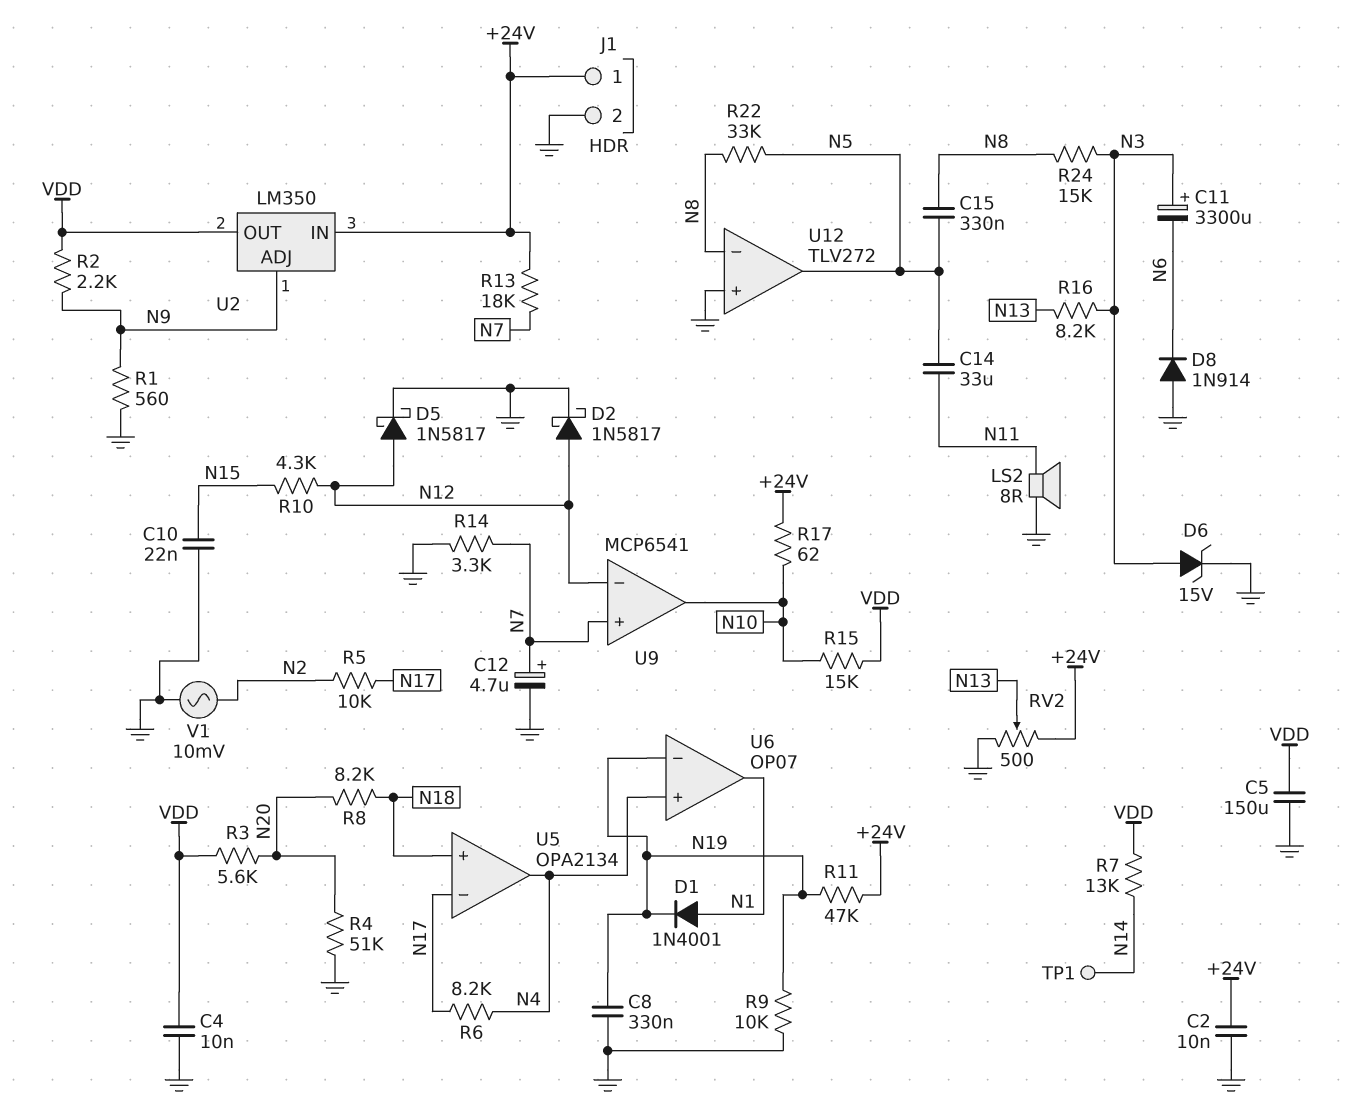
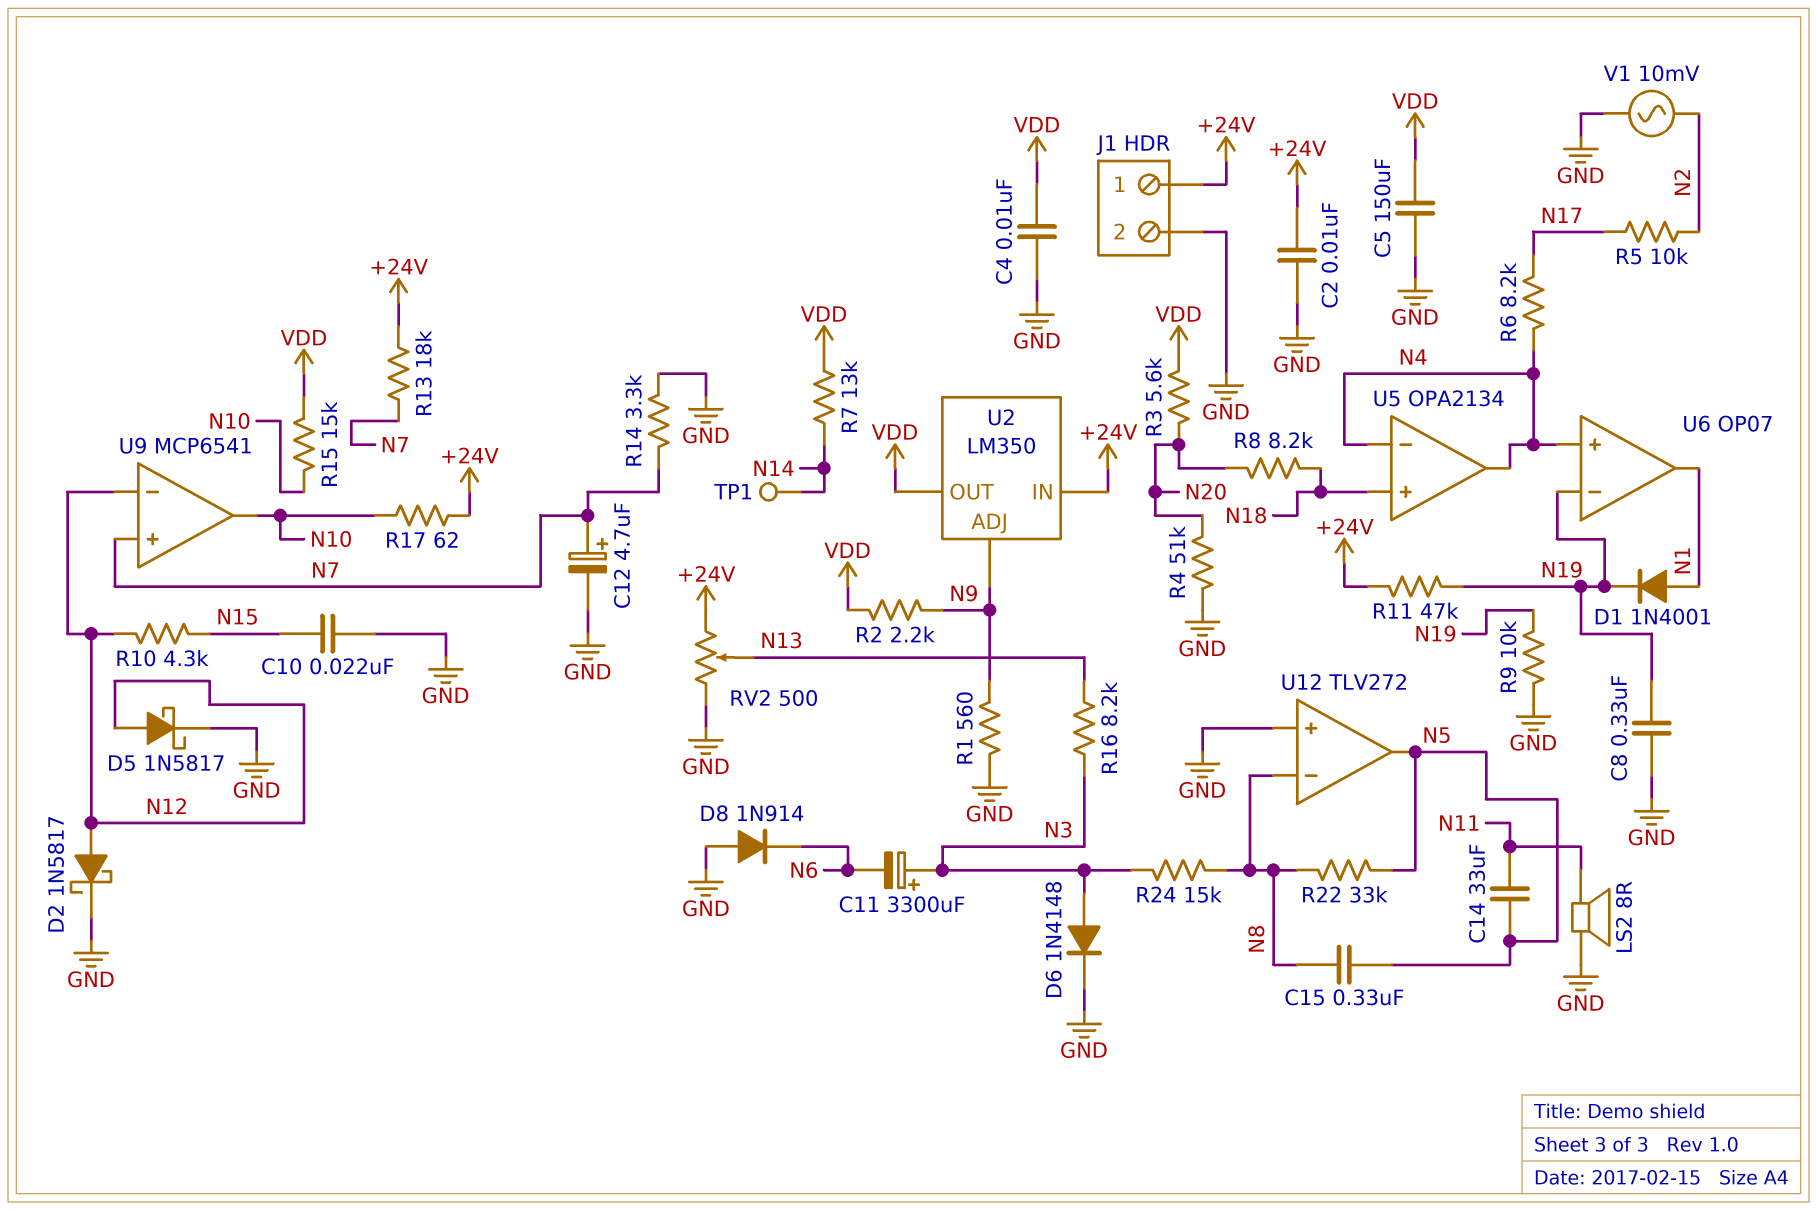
D6: zener 15V (A N3, K GND) -> diode 1N4148 (A N3, K GND)
U5 pin in-: N17 -> N4

